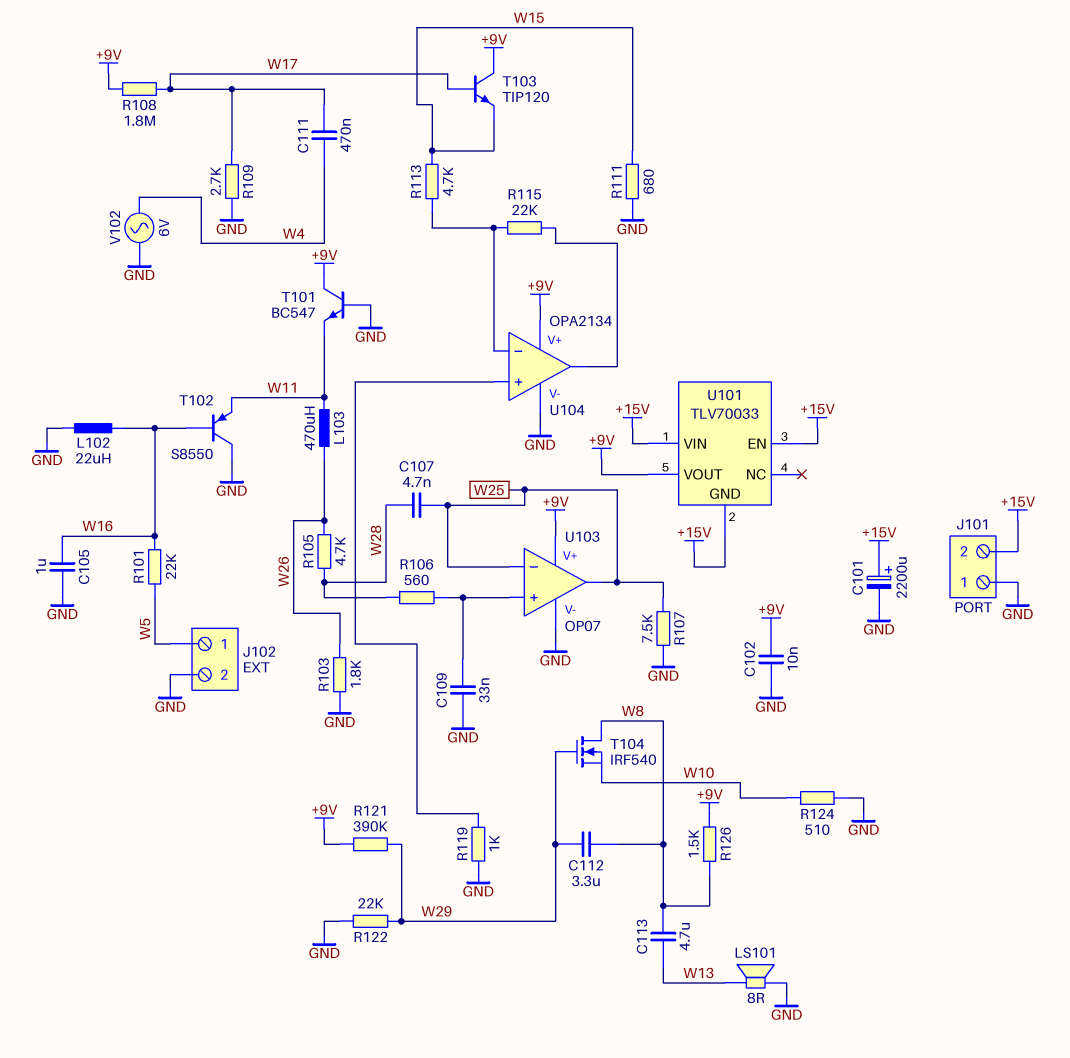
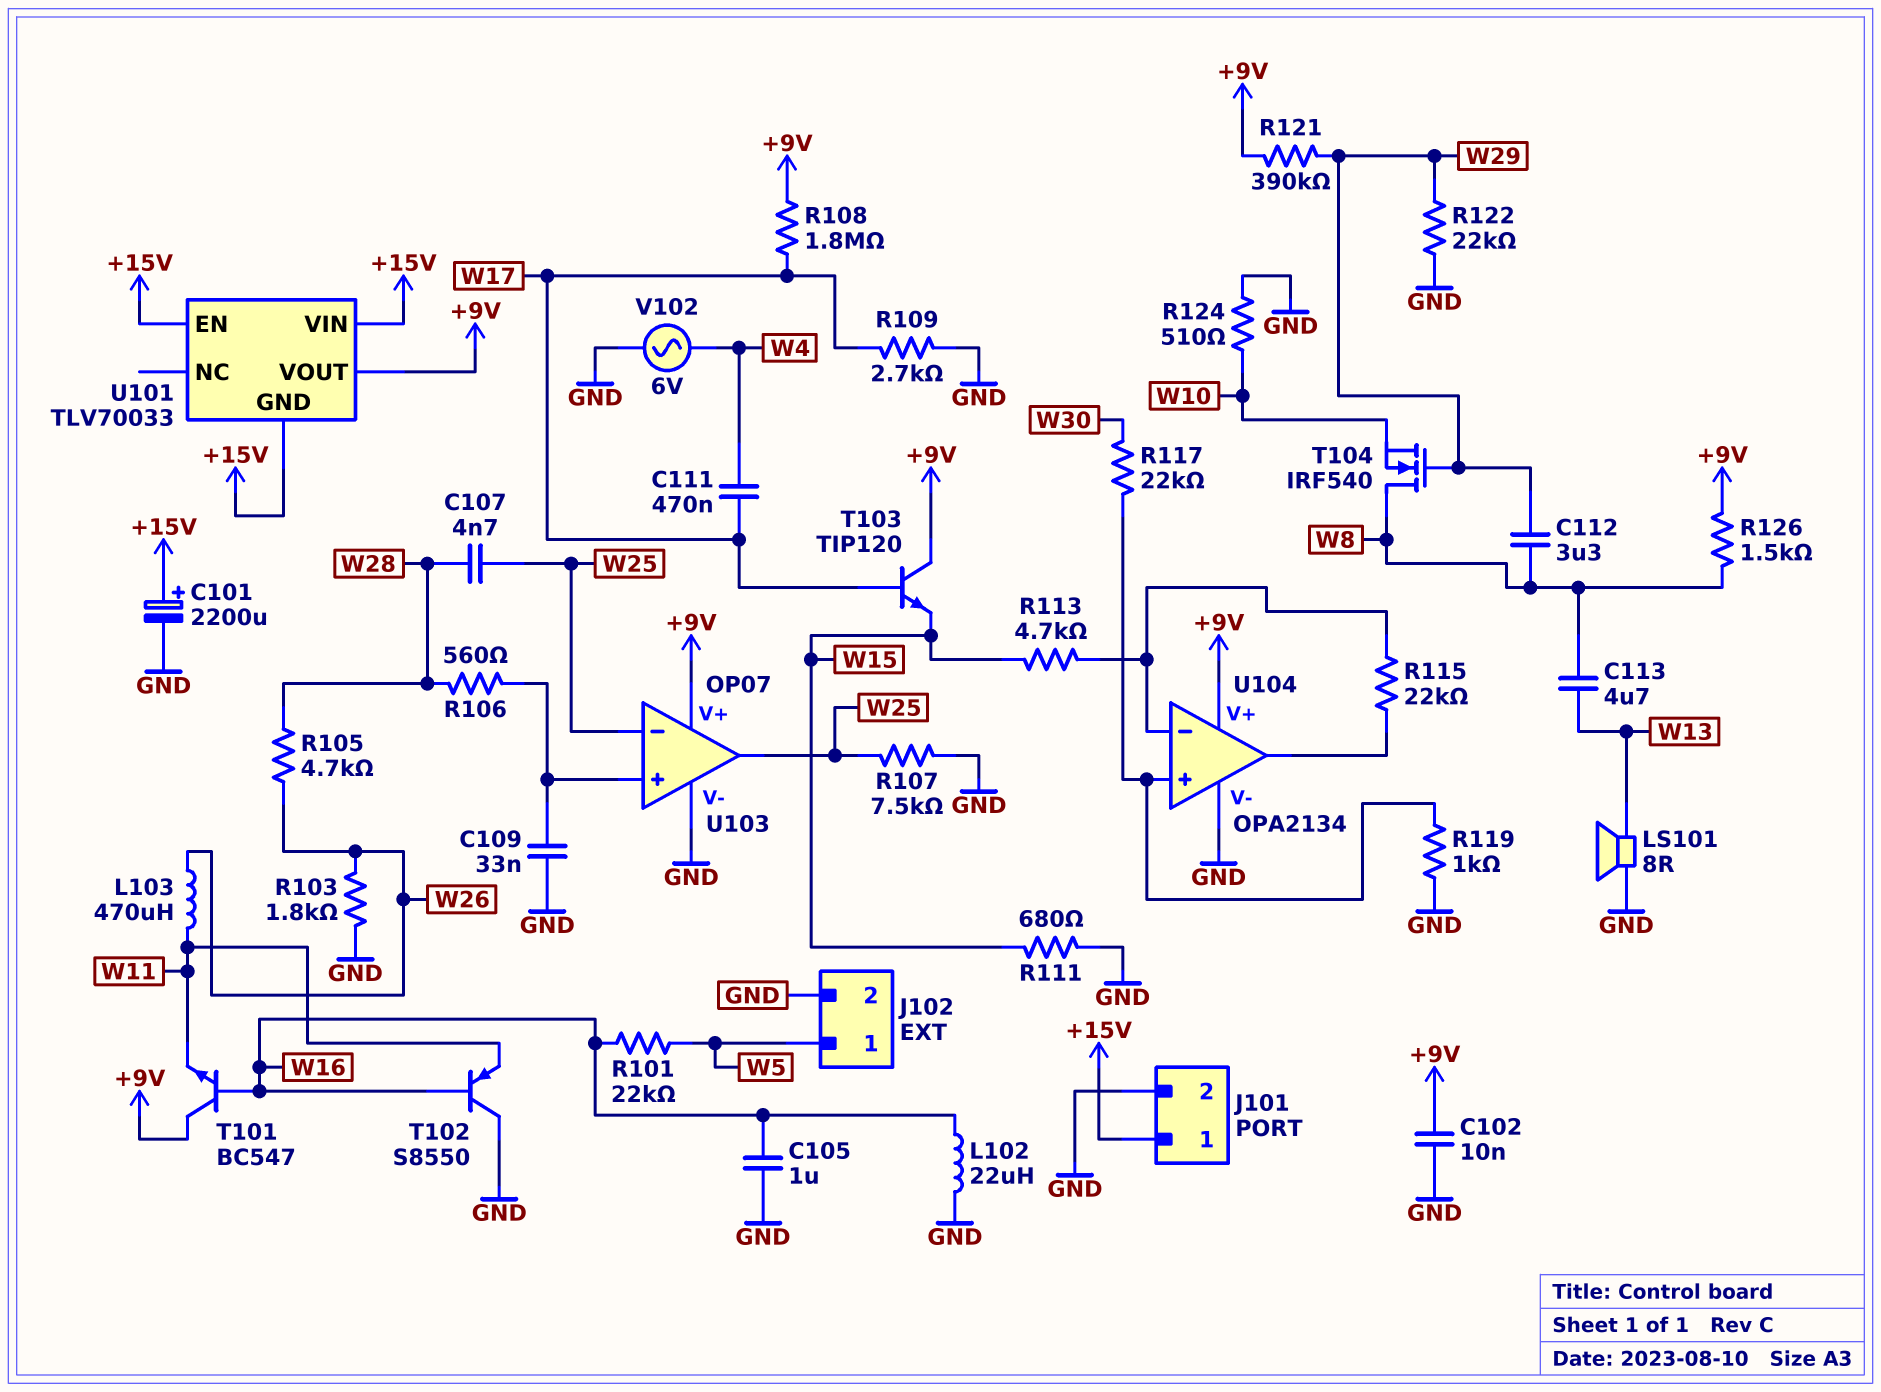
J101 pin 1: GND -> +15V
J101 pin 2: +15V -> GND
R117: none -> 22k (U104/in+, W30)
T101: NPN BC547 (B GND, C +9V, E W11) -> NPN BC547 (B W16, C +9V, E W11)

